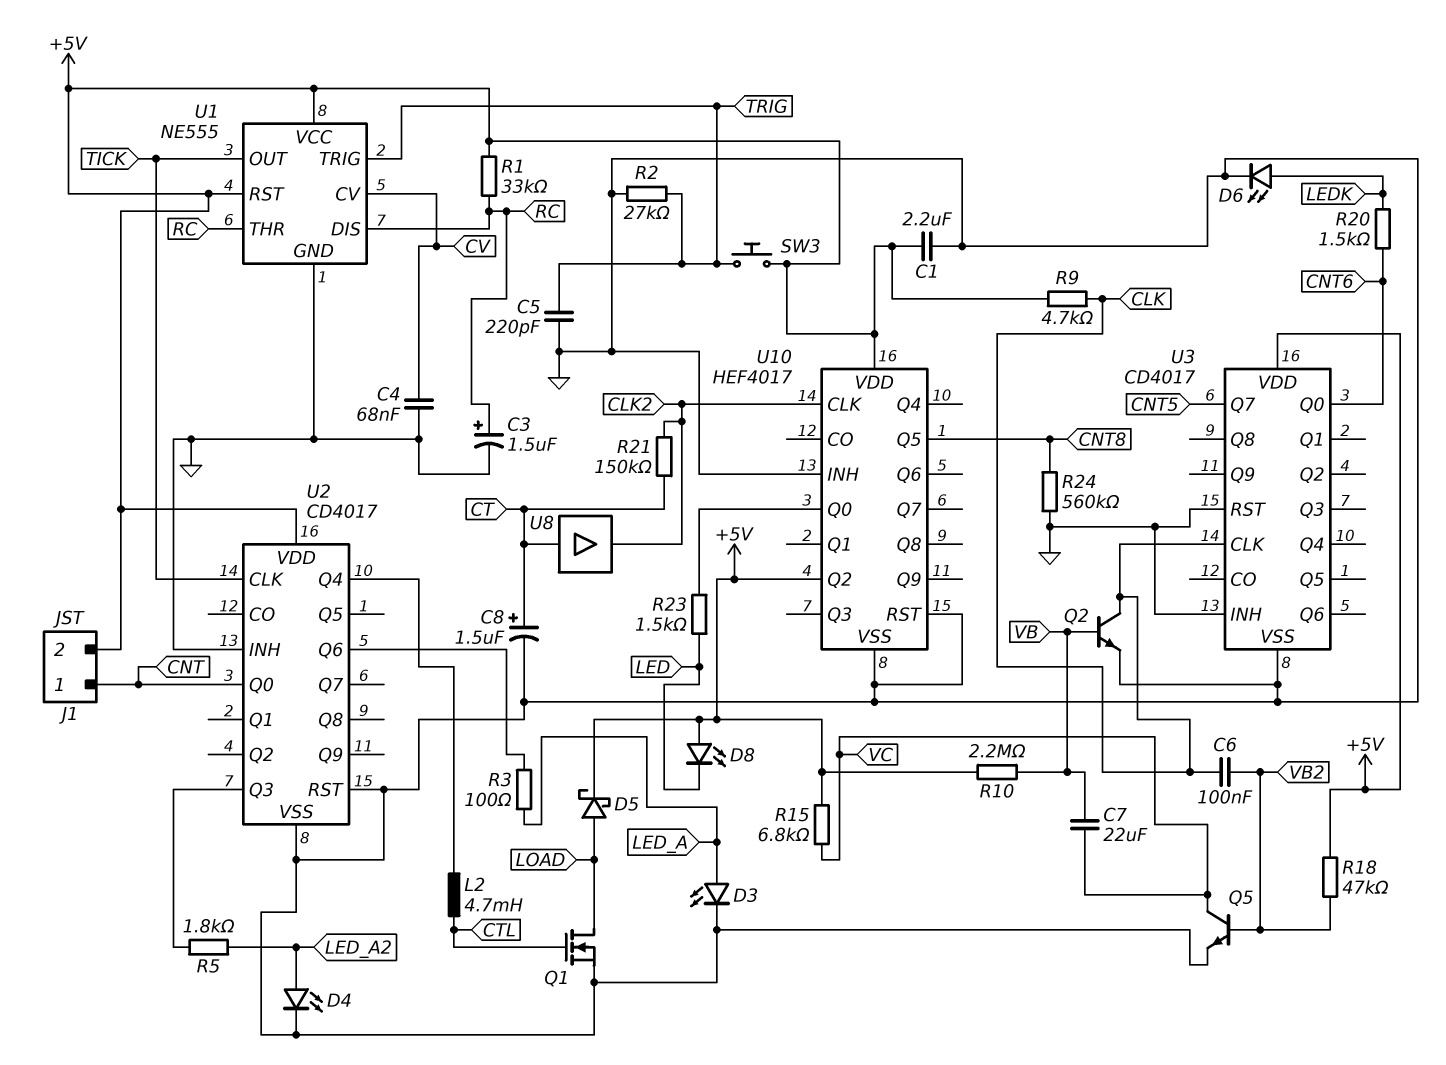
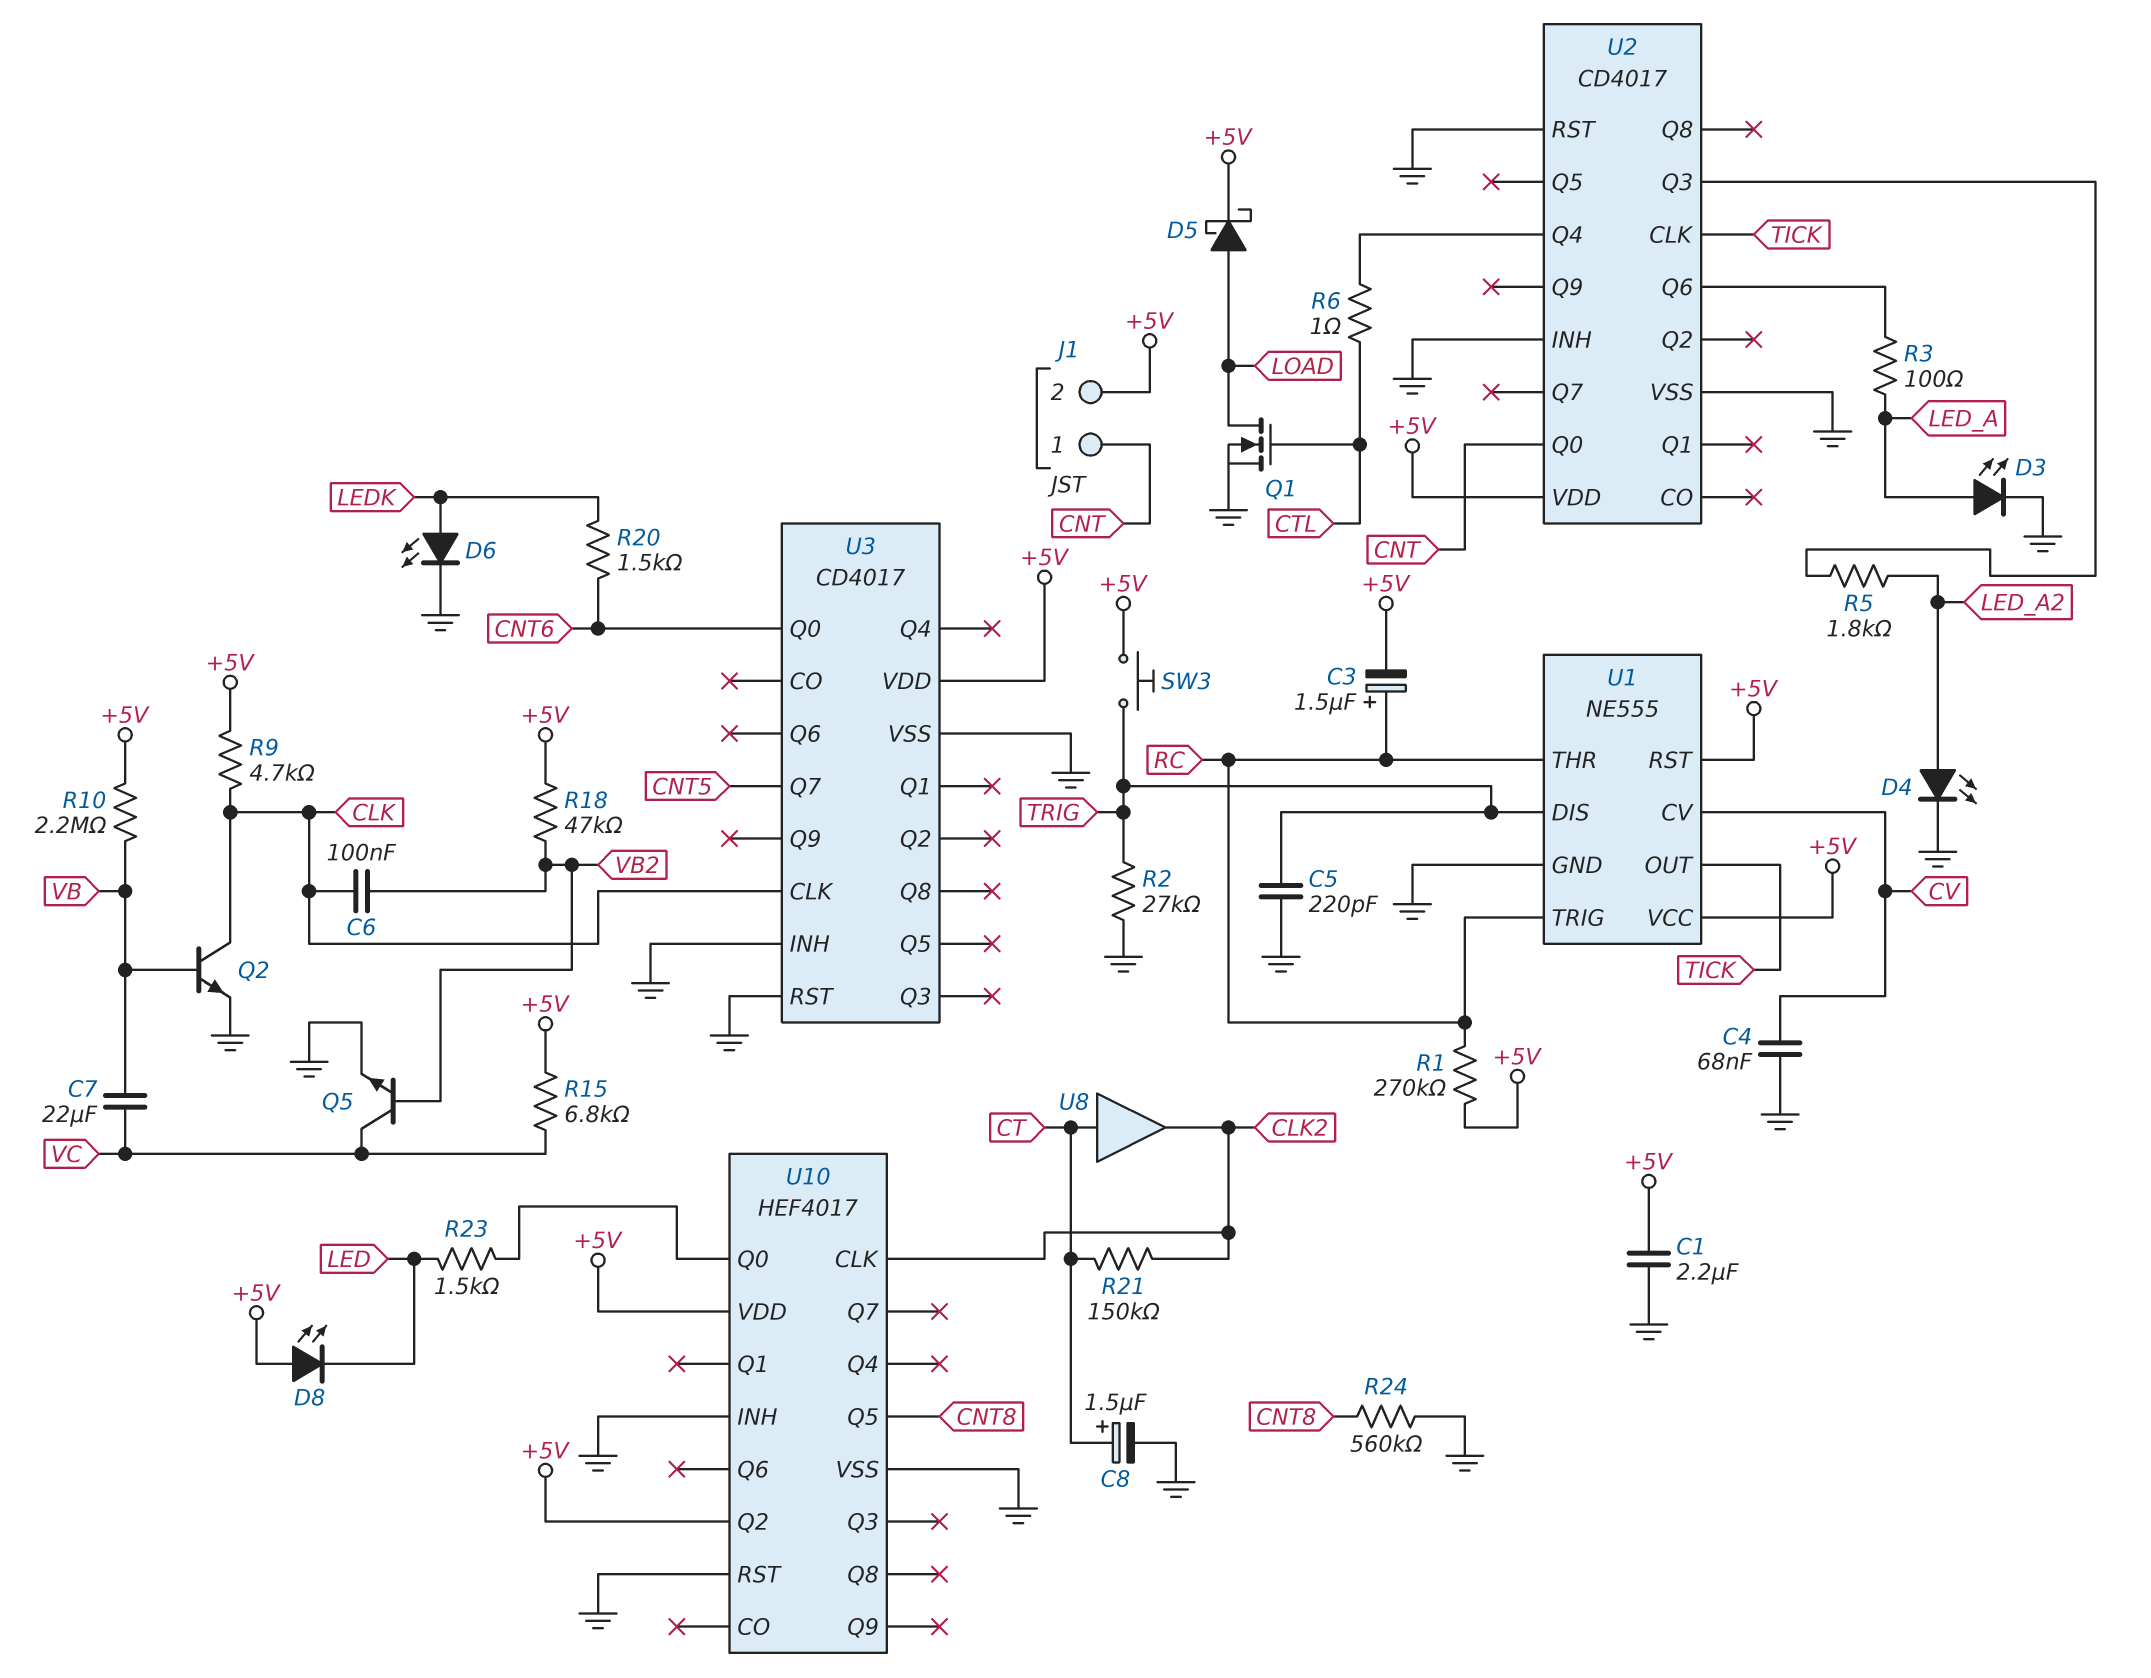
C3: 1.5uF (plus RC, minus GND) -> 1.5uF (plus RC, minus +5V)
L2: 4.7mH (CTL, U2/Q4) -> none
R1: 33k (+5V, RC) -> 270k (+5V, RC)
R6: none -> 1 (CTL, U2/Q4)
U1 pin DIS: RC -> TRIG
U1 pin TRIG: TRIG -> RC

